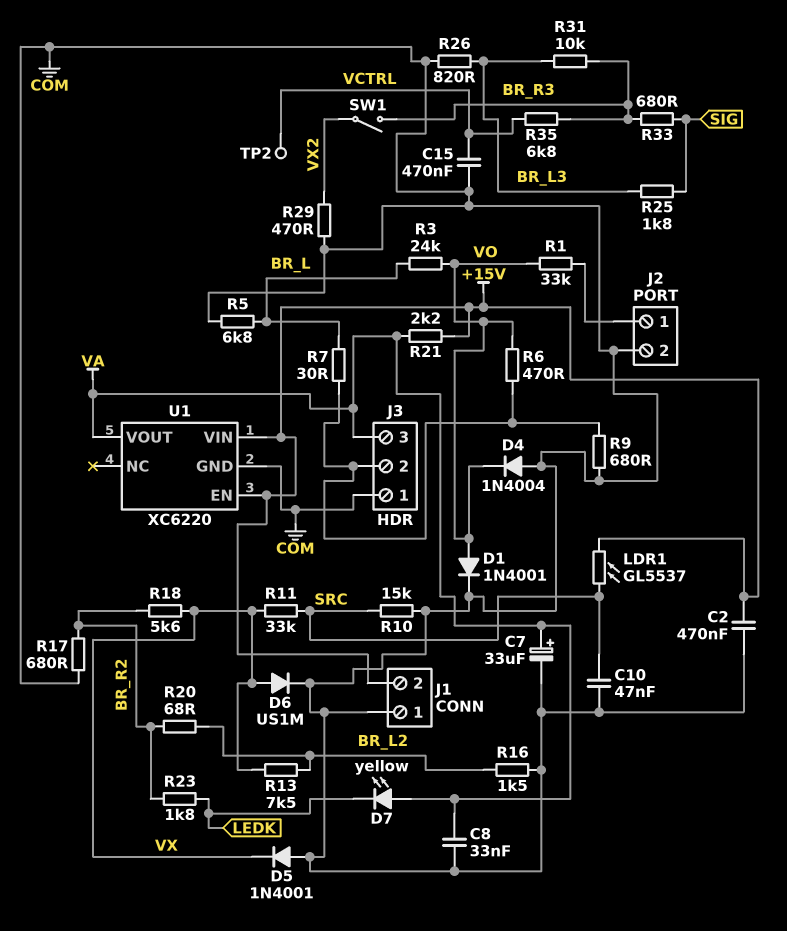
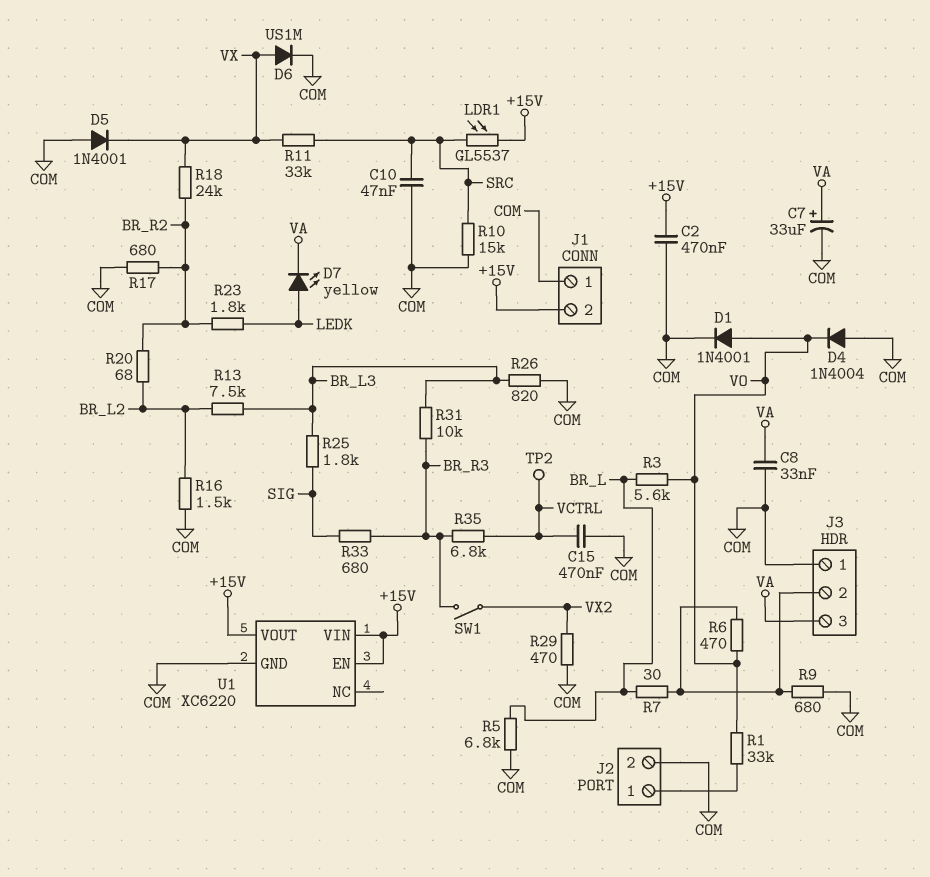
D7: LED yellow (A VA, K LEDK) -> LED yellow (A LEDK, K VA)
R3: 24k (BR_L, VO) -> 5.6k (BR_L, VO)
R13: 7.5k (BR_L2, VX) -> 7.5k (BR_L2, BR_L3)
R18: 5.6k (BR_R2, VX) -> 24k (BR_R2, VX)
R21: 2.2k (+15V, VA) -> none
U1 pin VOUT: VA -> +15V

